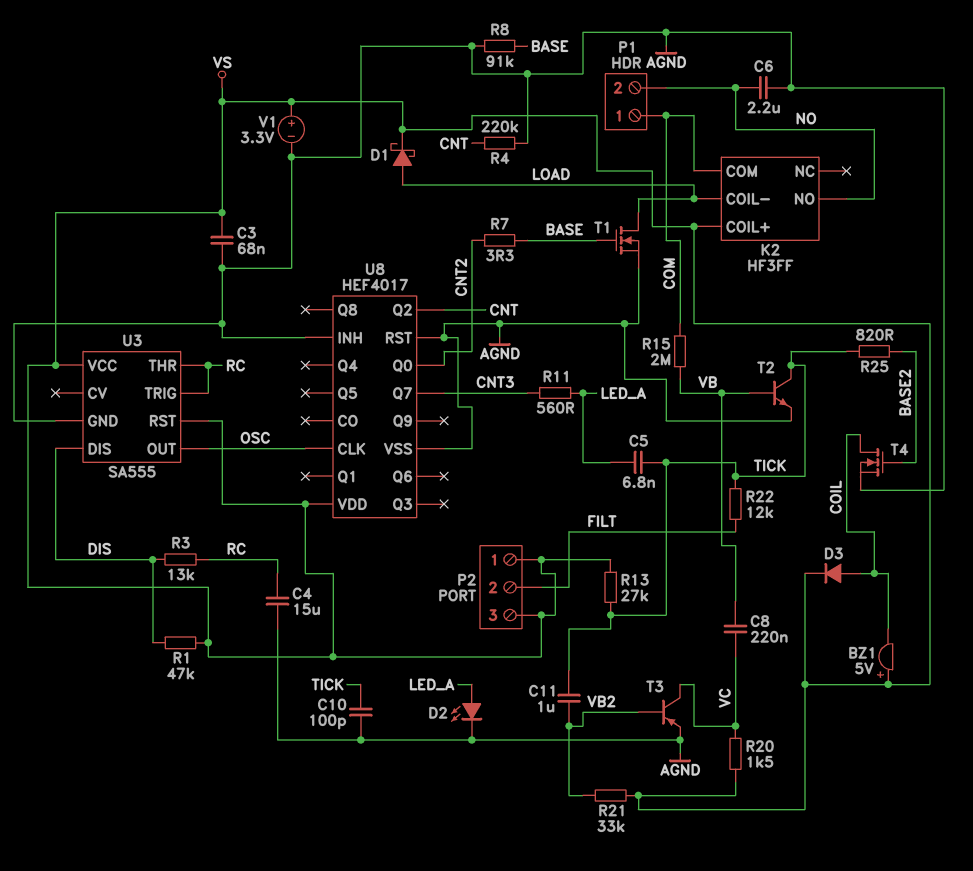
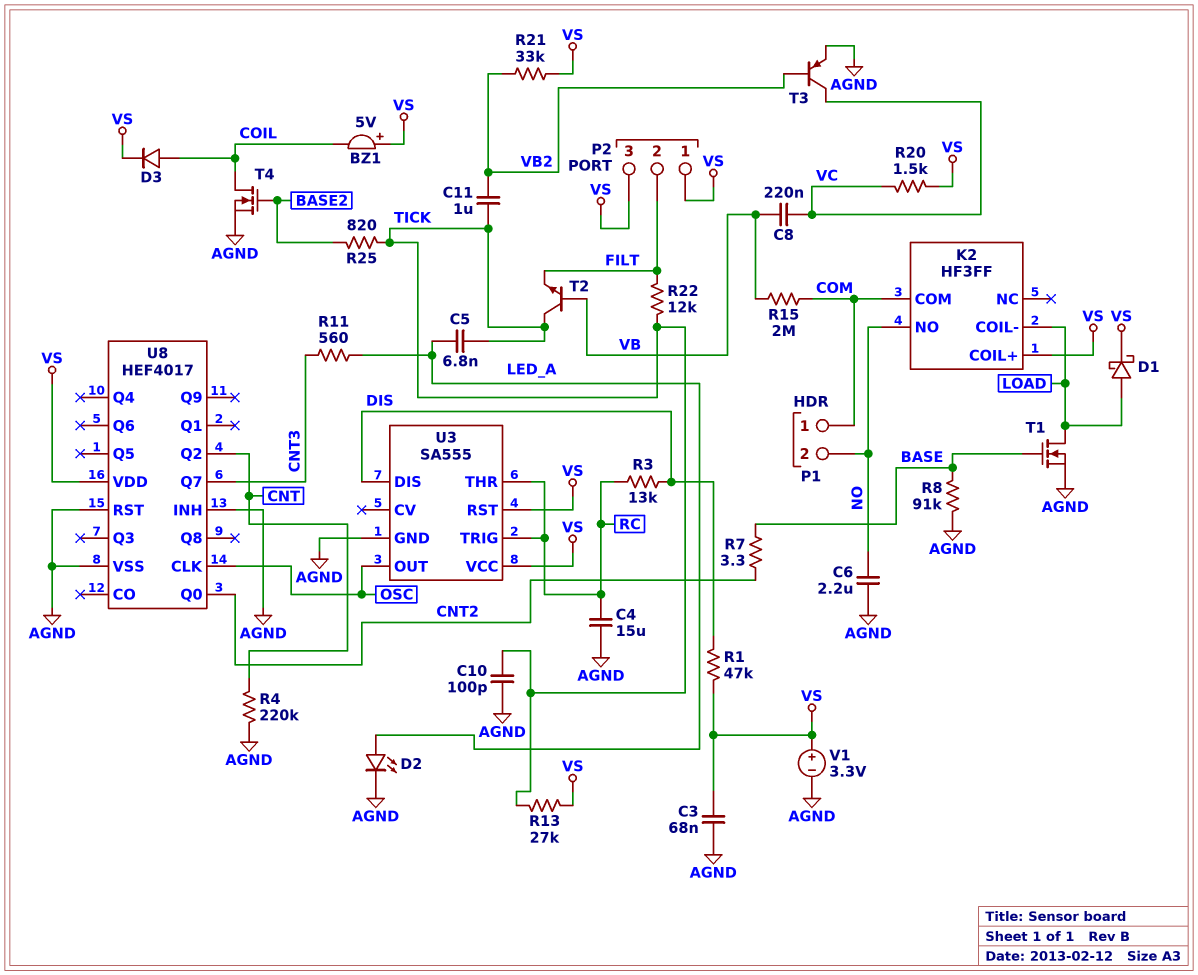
T2: NPN (B VB, C TICK, E AGND) -> NPN (B VB, C TICK, E FILT)

